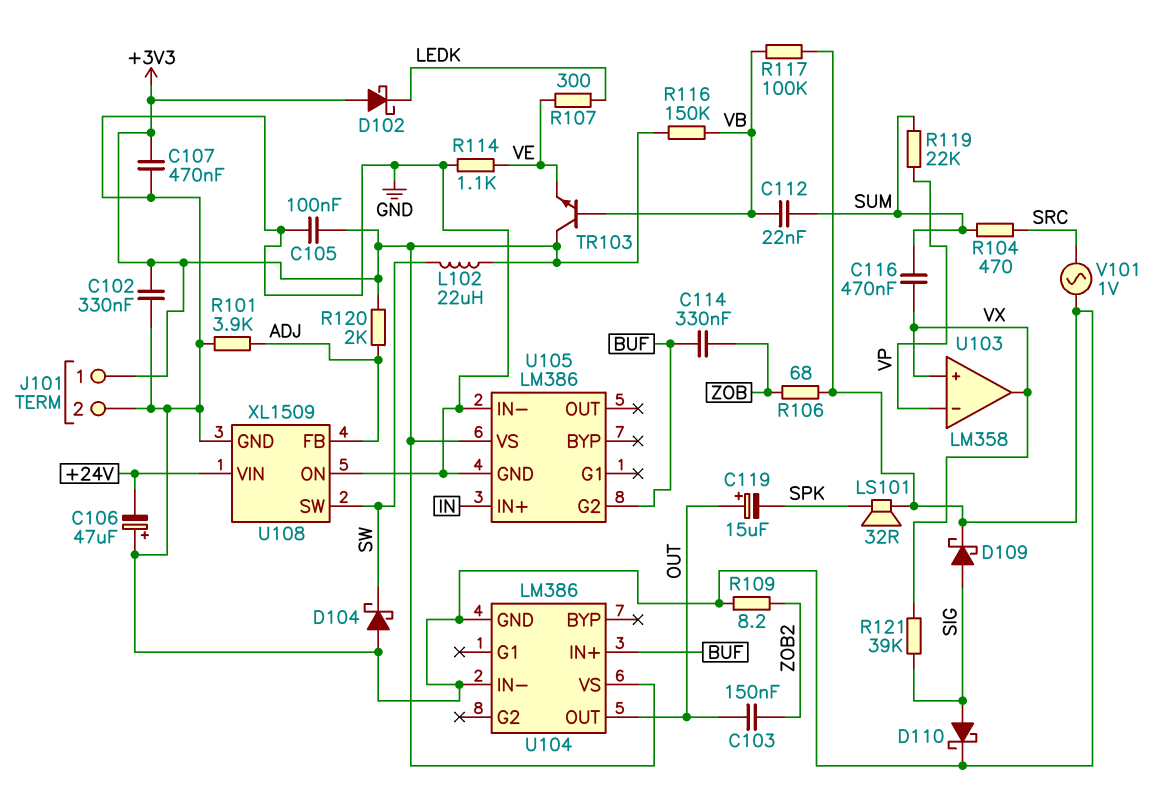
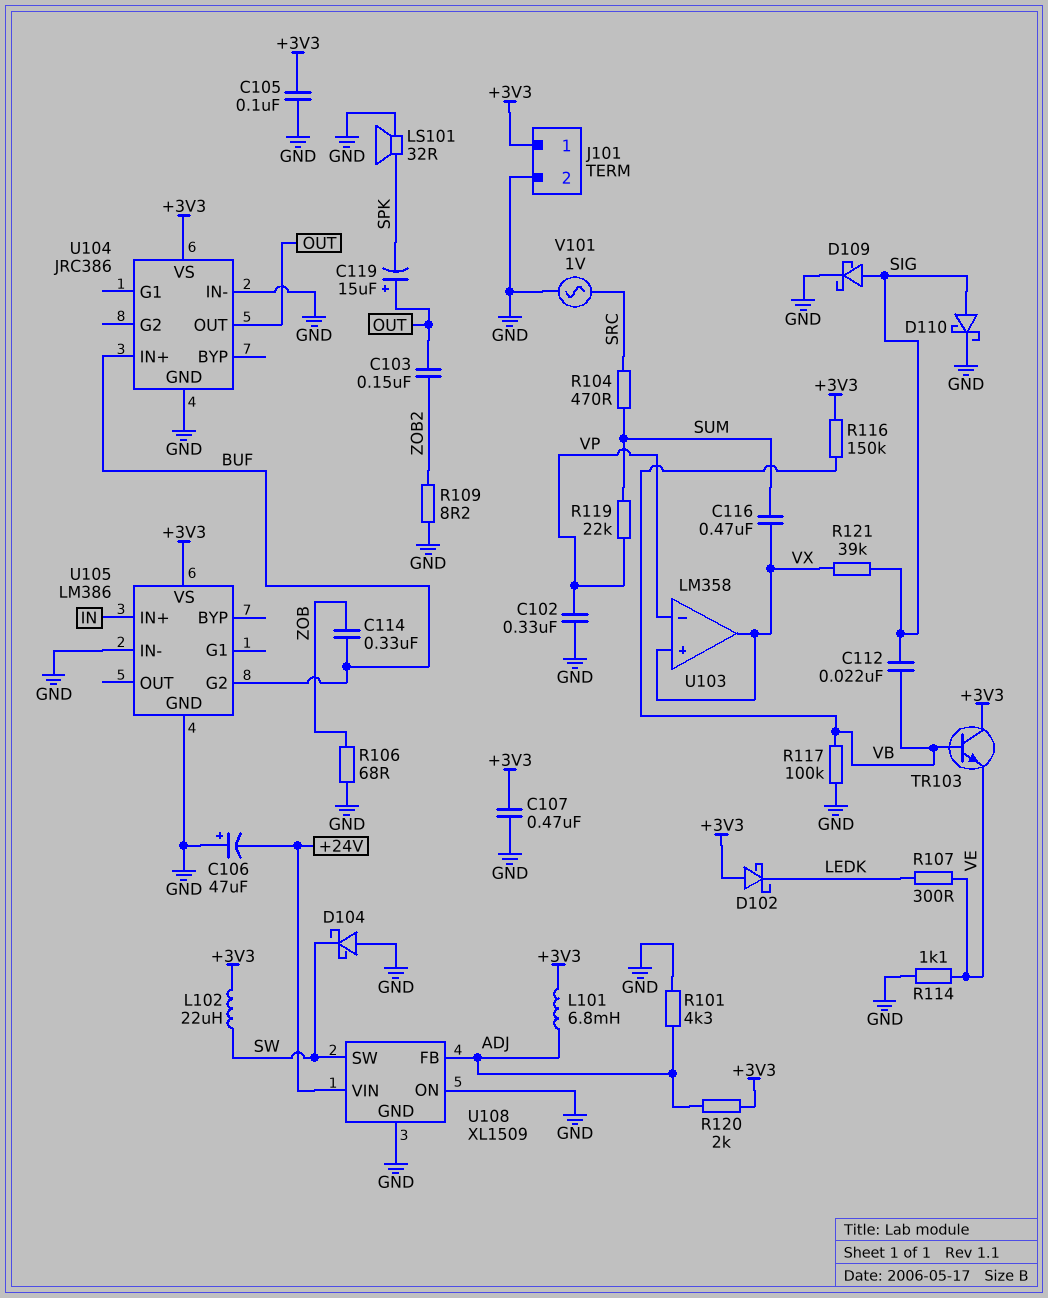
C102: 330nF (+3V3, GND) -> 330nF (GND, VP)
C112: 22nF (SUM, VB) -> 22nF (SIG, VB)
L101: none -> 6.8mH (+3V3, ADJ)
R101: 3.9k (ADJ, GND) -> 4.3k (ADJ, GND)
U104: LM386 -> JRC386

